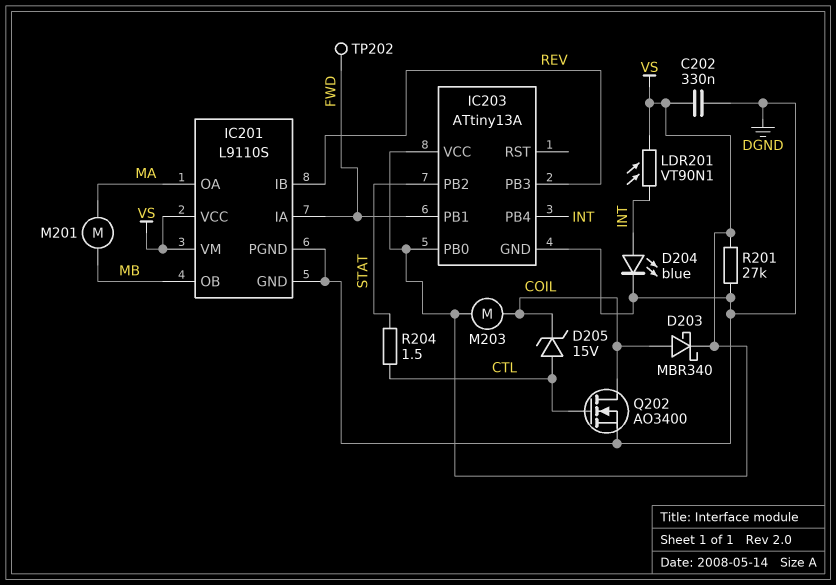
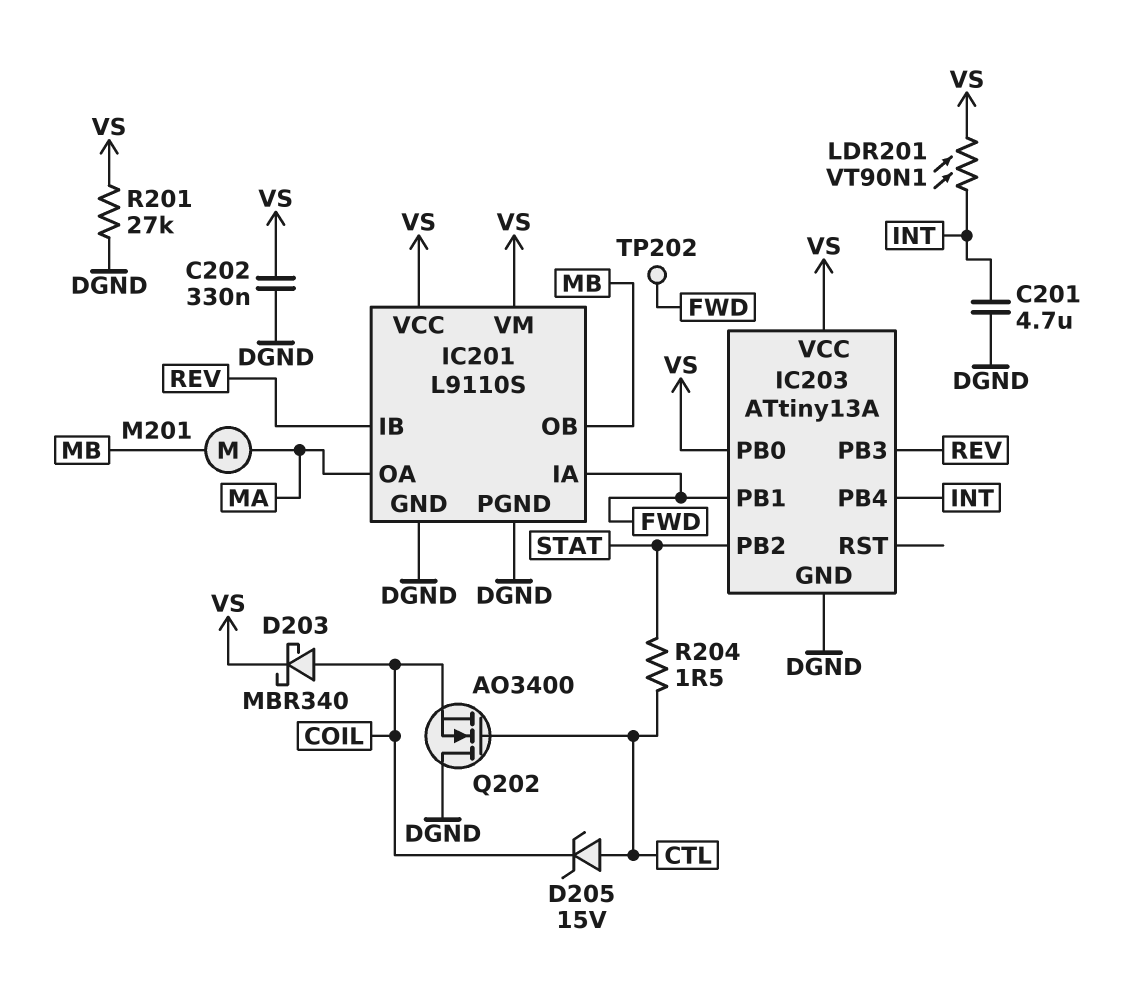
C201: none -> 4.7uF (DGND, INT)
D204: LED blue (A INT, K DGND) -> none
M203: motor (COIL, VS) -> none
Q202: NMOS AO3400 (G CTL, D COIL, S DGND) -> NMOS AO3400 (G CTL, D DGND, S COIL)

